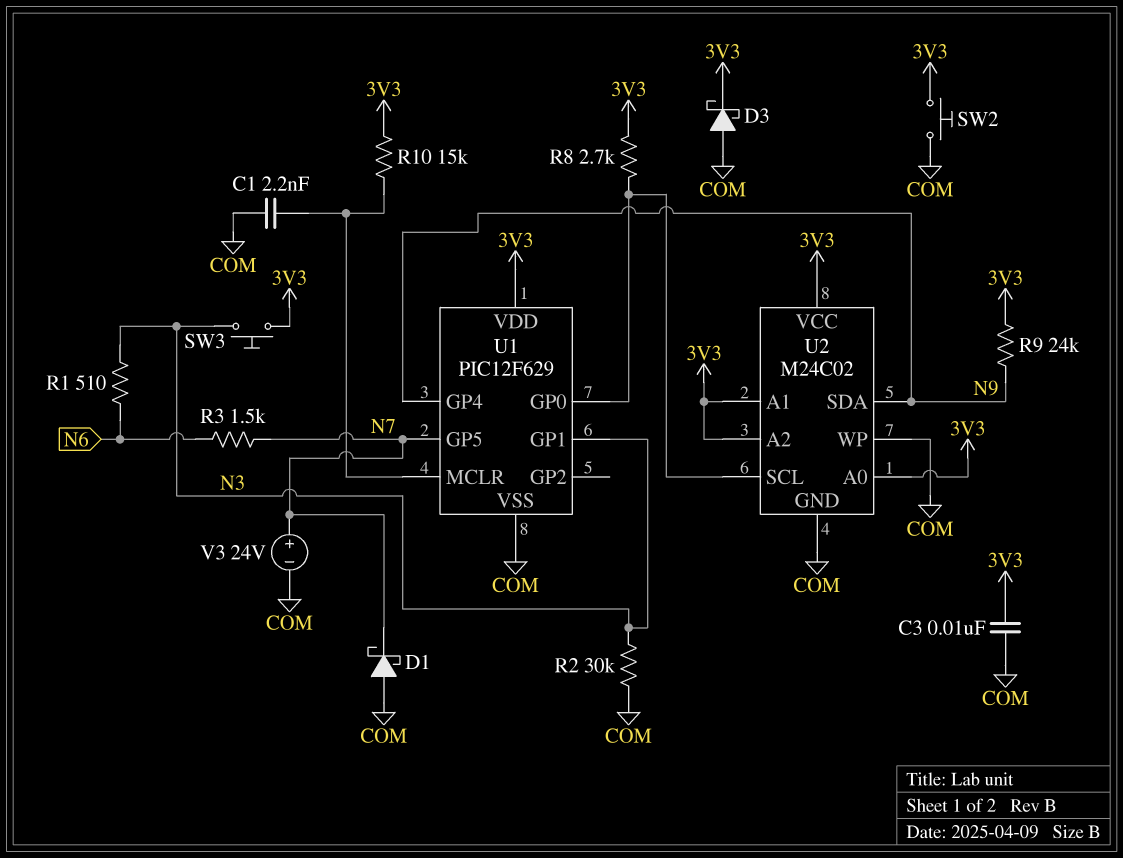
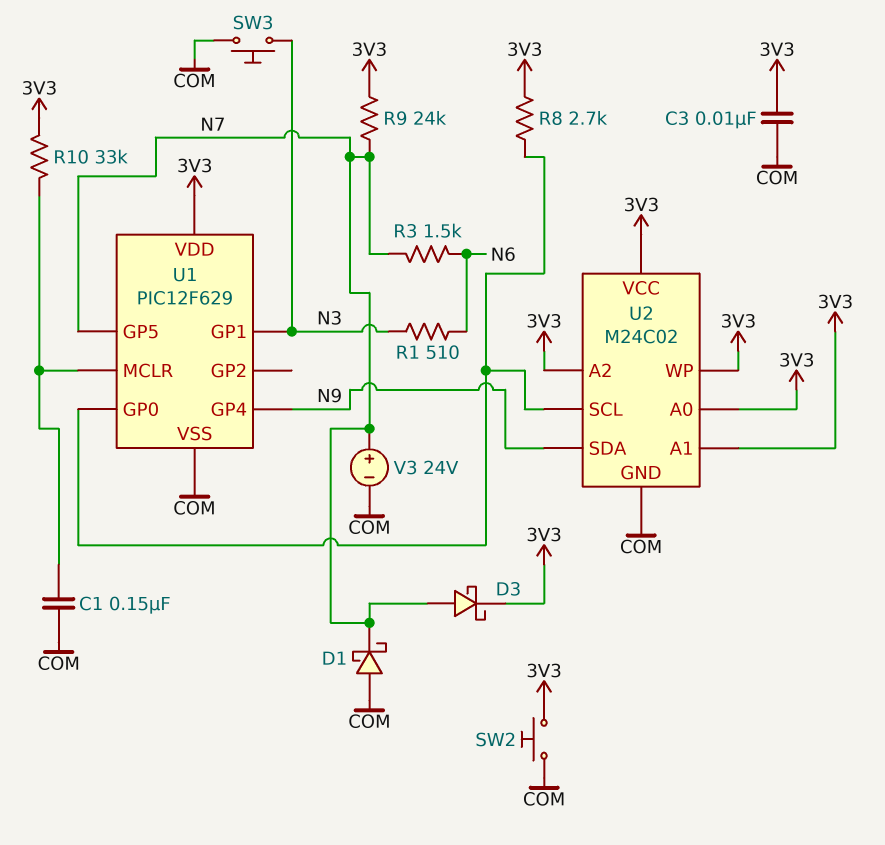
C1: 2.2nF (COM, U1/MCLR) -> 150nF (COM, U1/MCLR)
D3: schottky (A COM, K 3V3) -> schottky (A N7, K 3V3)
R2: 30k (COM, N3) -> none
R9: 24k (3V3, N9) -> 24k (3V3, N7)
R10: 15k (3V3, U1/MCLR) -> 33k (3V3, U1/MCLR)
SW3: button (3V3, N3) -> button (COM, N3)
U2 pin WP: COM -> 3V3

